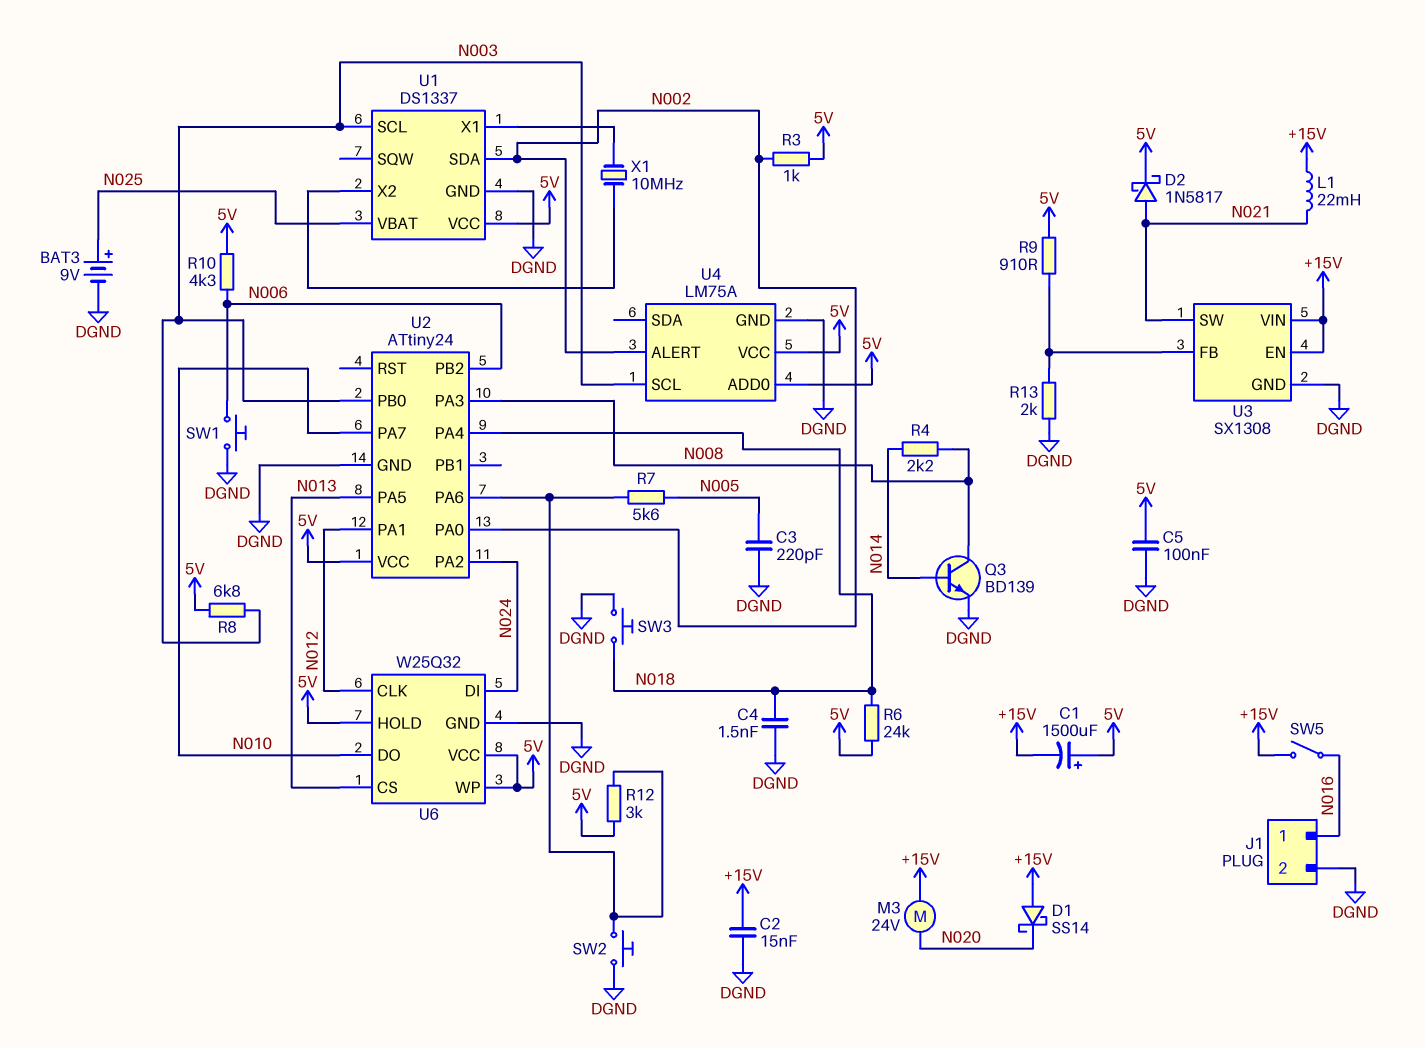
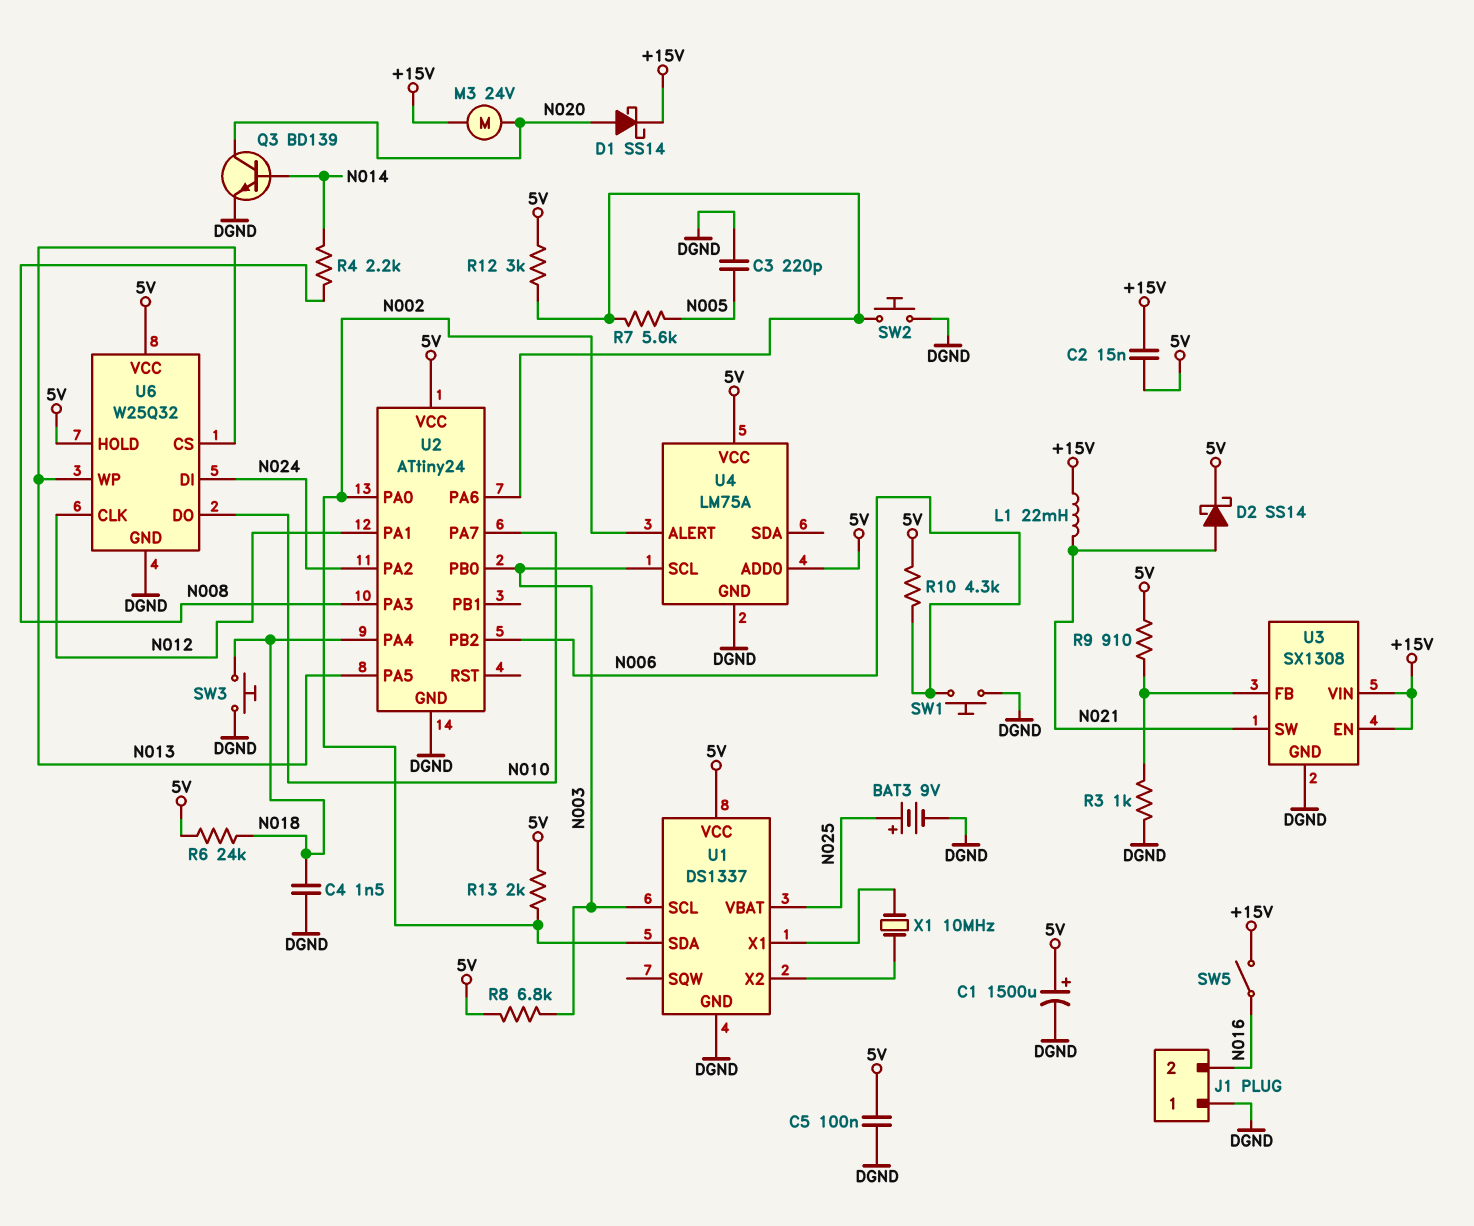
C1: 1500uF (plus 5V, minus +15V) -> 1500uF (plus 5V, minus DGND)
C2: 15nF (+15V, DGND) -> 15nF (+15V, 5V)
D1: schottky SS14 (A +15V, K N020) -> schottky SS14 (A N020, K +15V)
D2: schottky 1N5817 (A N021, K 5V) -> schottky SS14 (A N021, K 5V)
J1 pin 1: N016 -> DGND
J1 pin 2: DGND -> N016
Q3: NPN BD139 (B N014, C N008, E DGND) -> NPN BD139 (B N014, C N020, E DGND)
R3: 1k (5V, N002) -> 1k (DGND, U3/FB)
R13: 2k (DGND, U3/FB) -> 2k (5V, N002)
U6 pin WP: 5V -> N013

